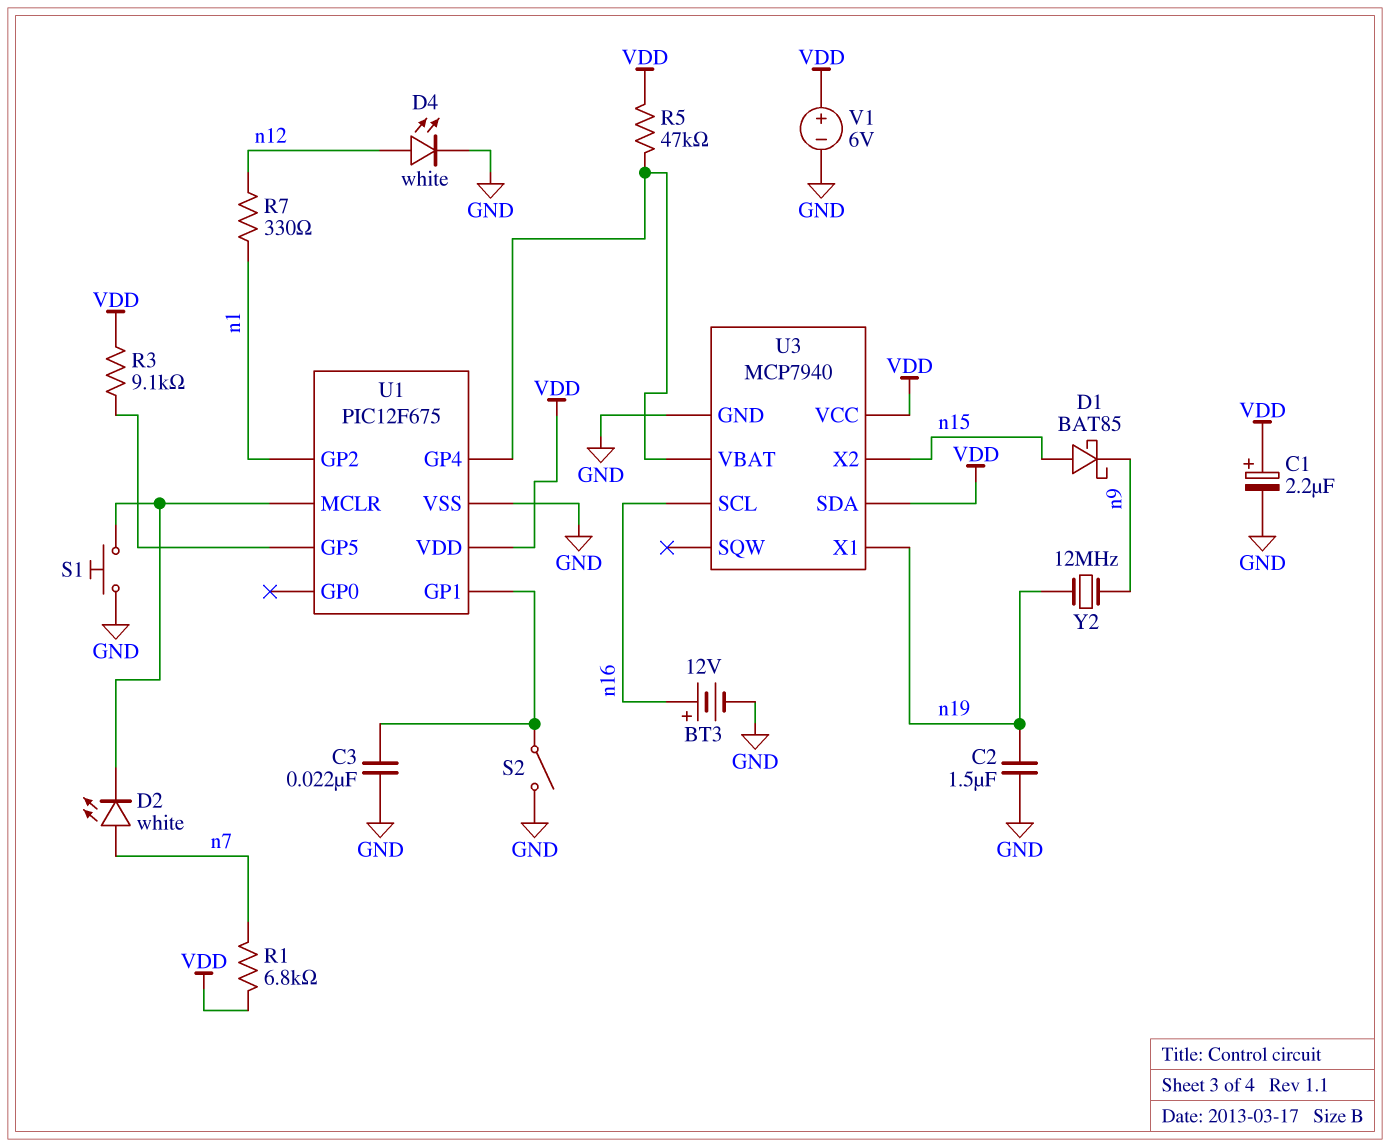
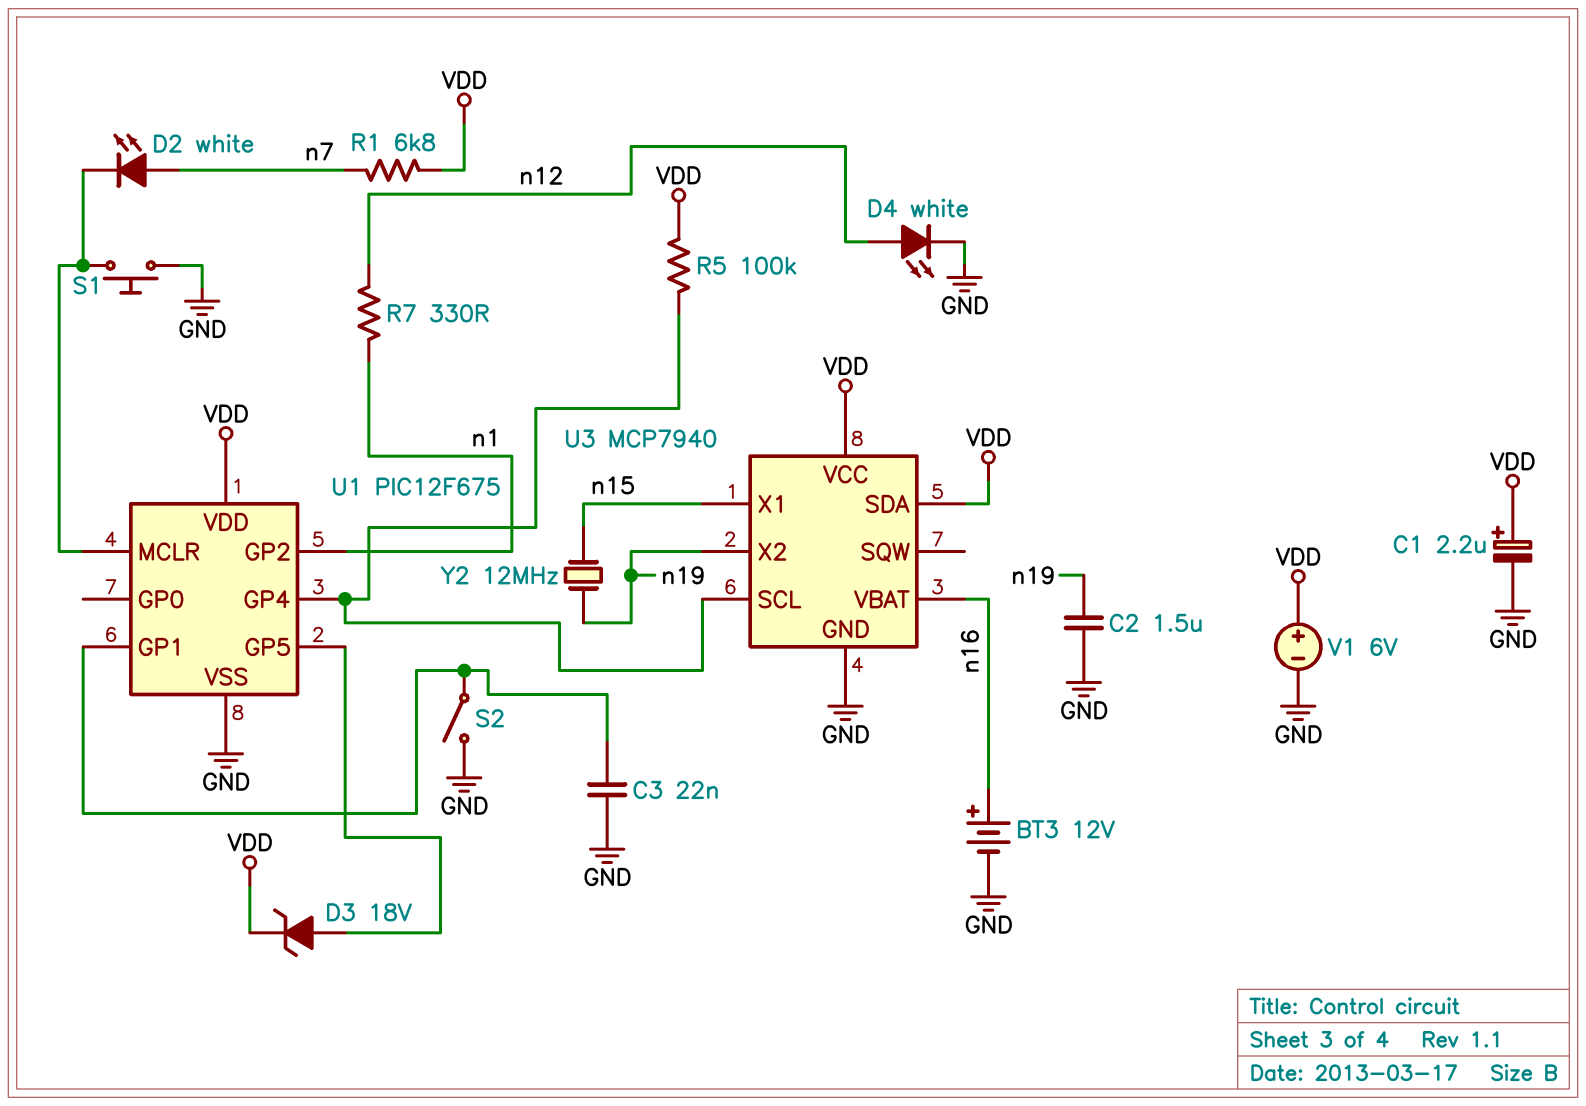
D1: schottky BAT85 (A n15, K n9) -> none
D3: none -> zener 18V (A U1/GP5, K VDD)
R3: 9.1k (U1/GP5, VDD) -> none
R5: 47k (U1/GP4, VDD) -> 100k (U1/GP4, VDD)
U3 pin SCL: n16 -> U1/GP4
U3 pin VBAT: U1/GP4 -> n16
U3 pin X1: n19 -> n15
U3 pin X2: n15 -> n19
Y2: 12MHz (n9, n19) -> 12MHz (n15, n19)

